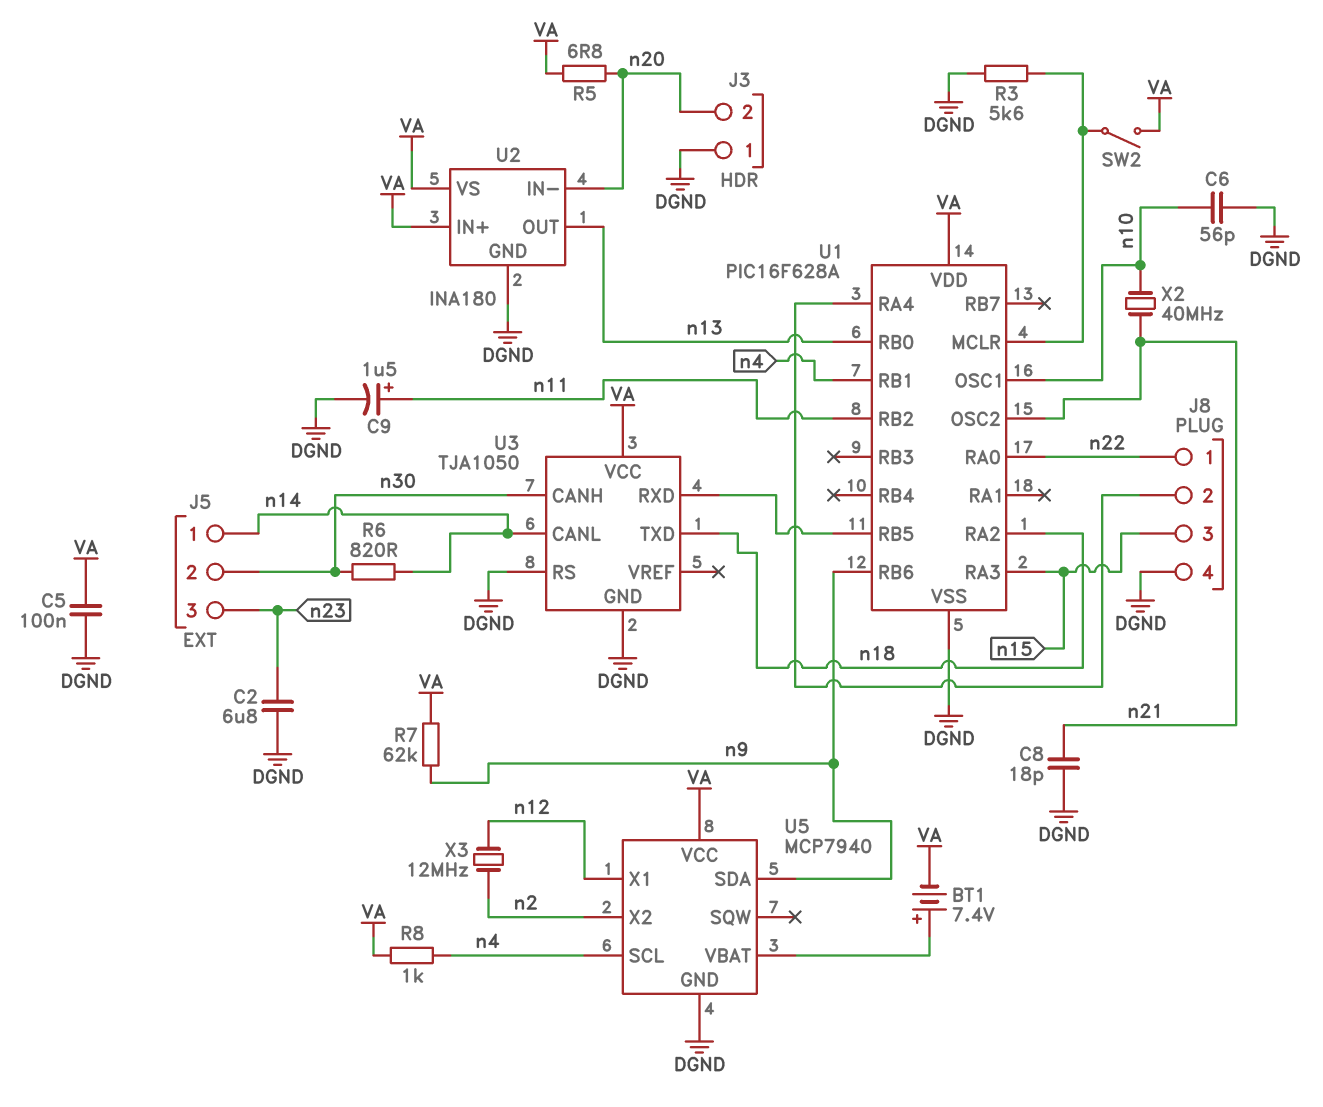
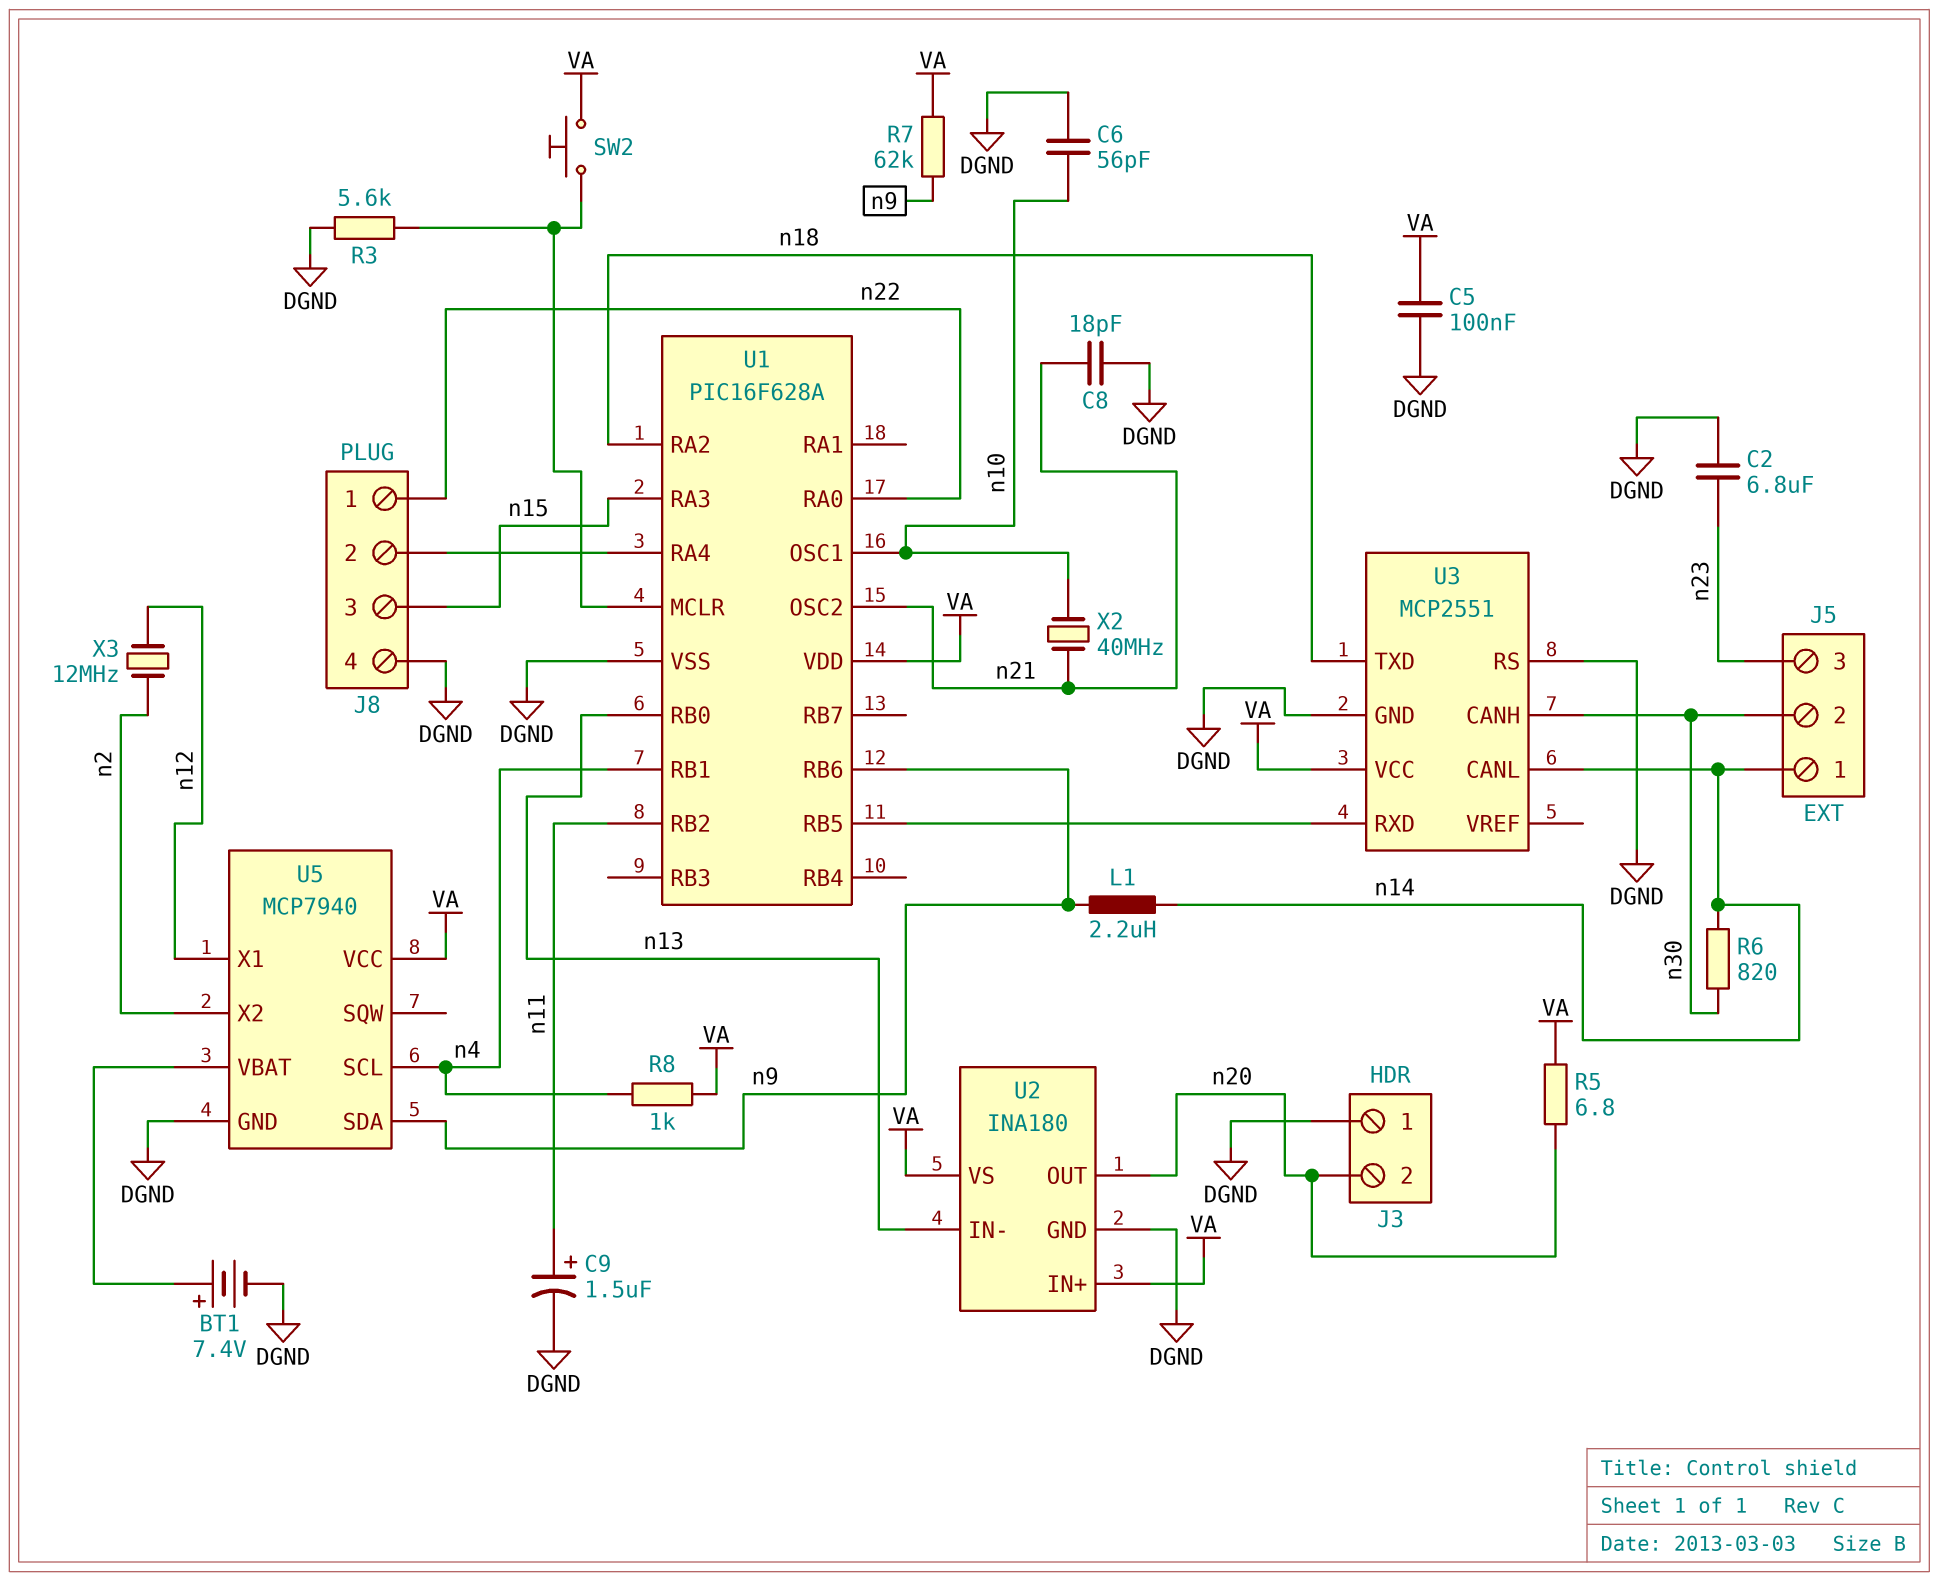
BT1: 7.4V (plus U5/VBAT, minus VA) -> 7.4V (plus U5/VBAT, minus DGND)
L1: none -> 2.2uH (n9, n14)
SW2: switch (U1/MCLR, VA) -> button (U1/MCLR, VA)
U2 pin IN-: n20 -> n13
U2 pin OUT: n13 -> n20
U3: TJA1050 -> MCP2551

